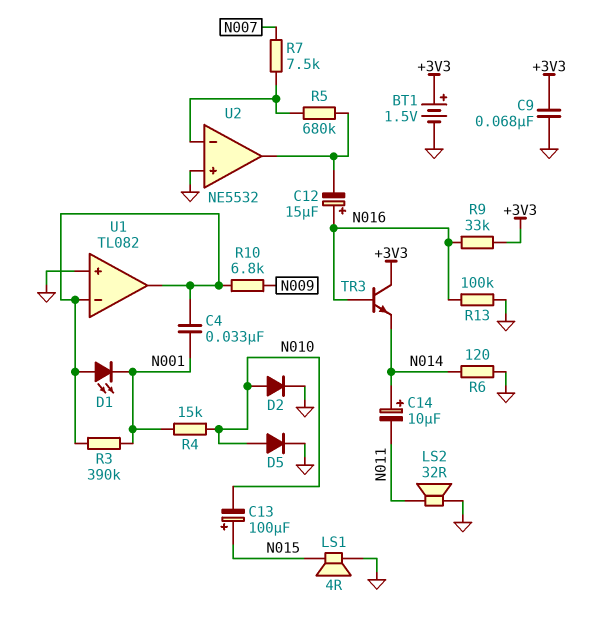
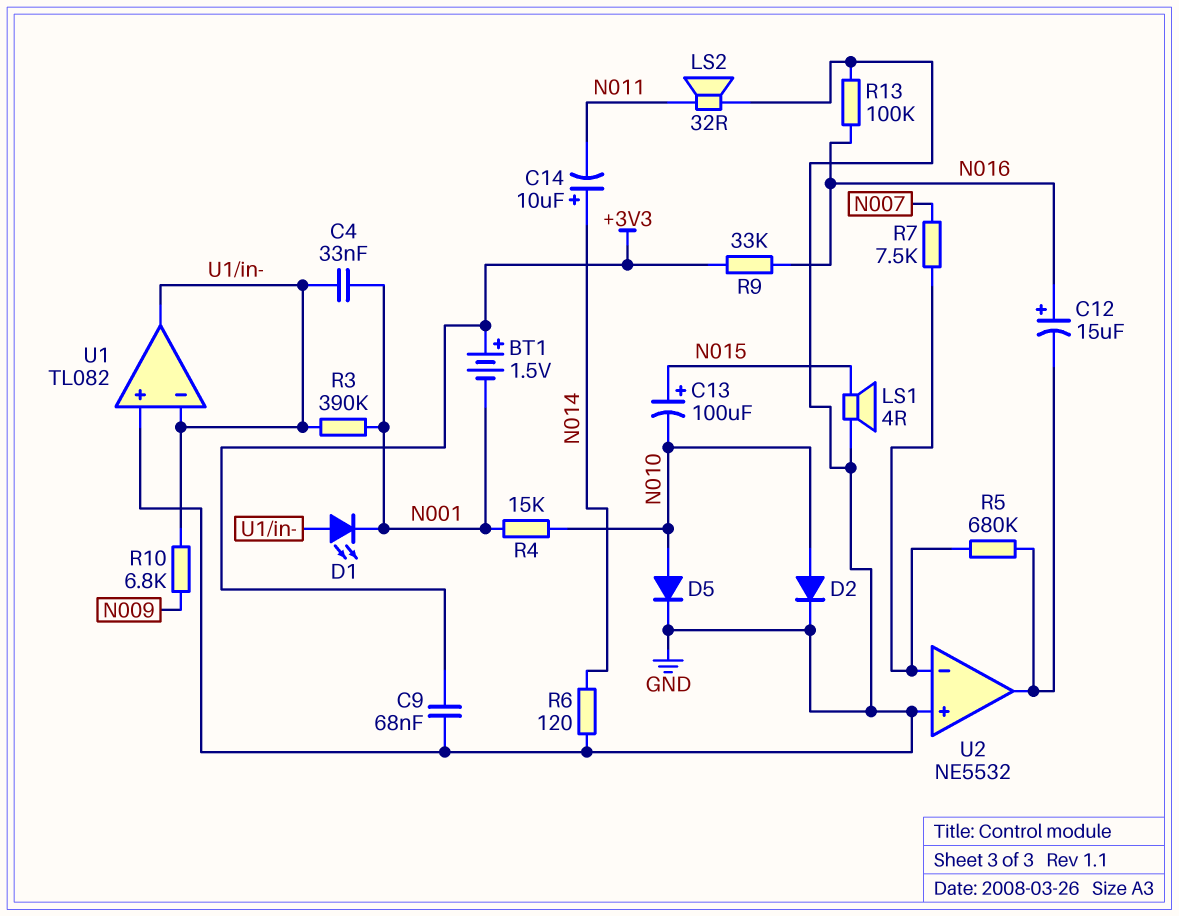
BT1: 1.5V (plus +3V3, minus GND) -> 1.5V (plus +3V3, minus N001)
TR3: NPN (B N016, C +3V3, E N014) -> none

